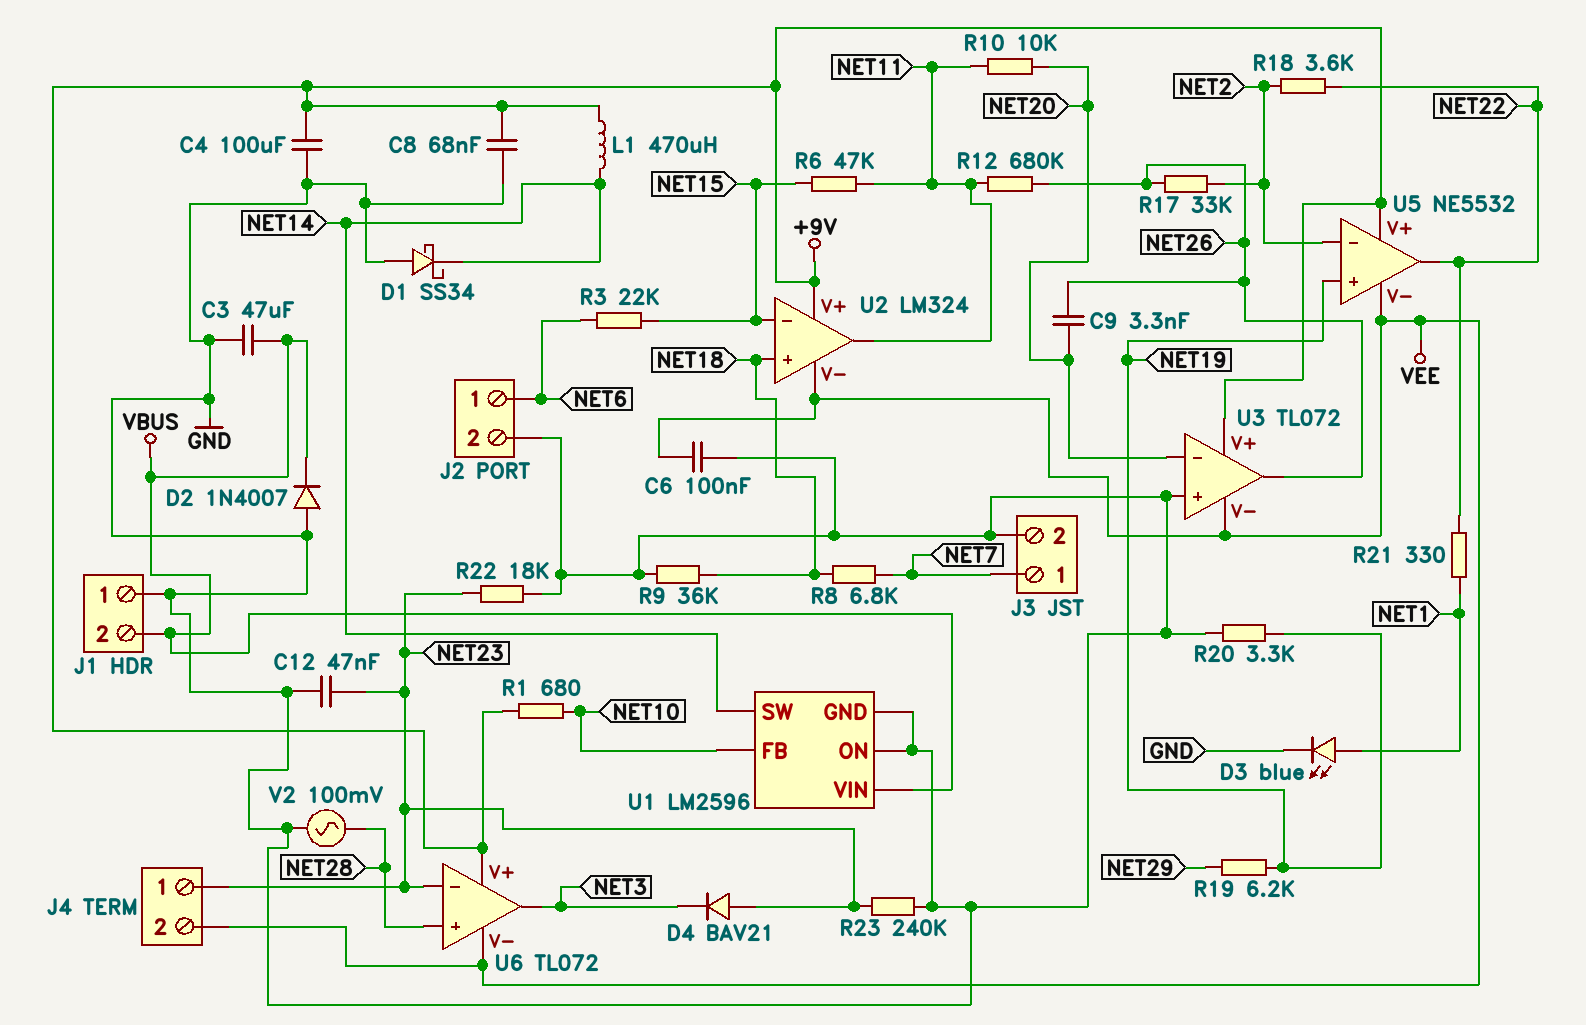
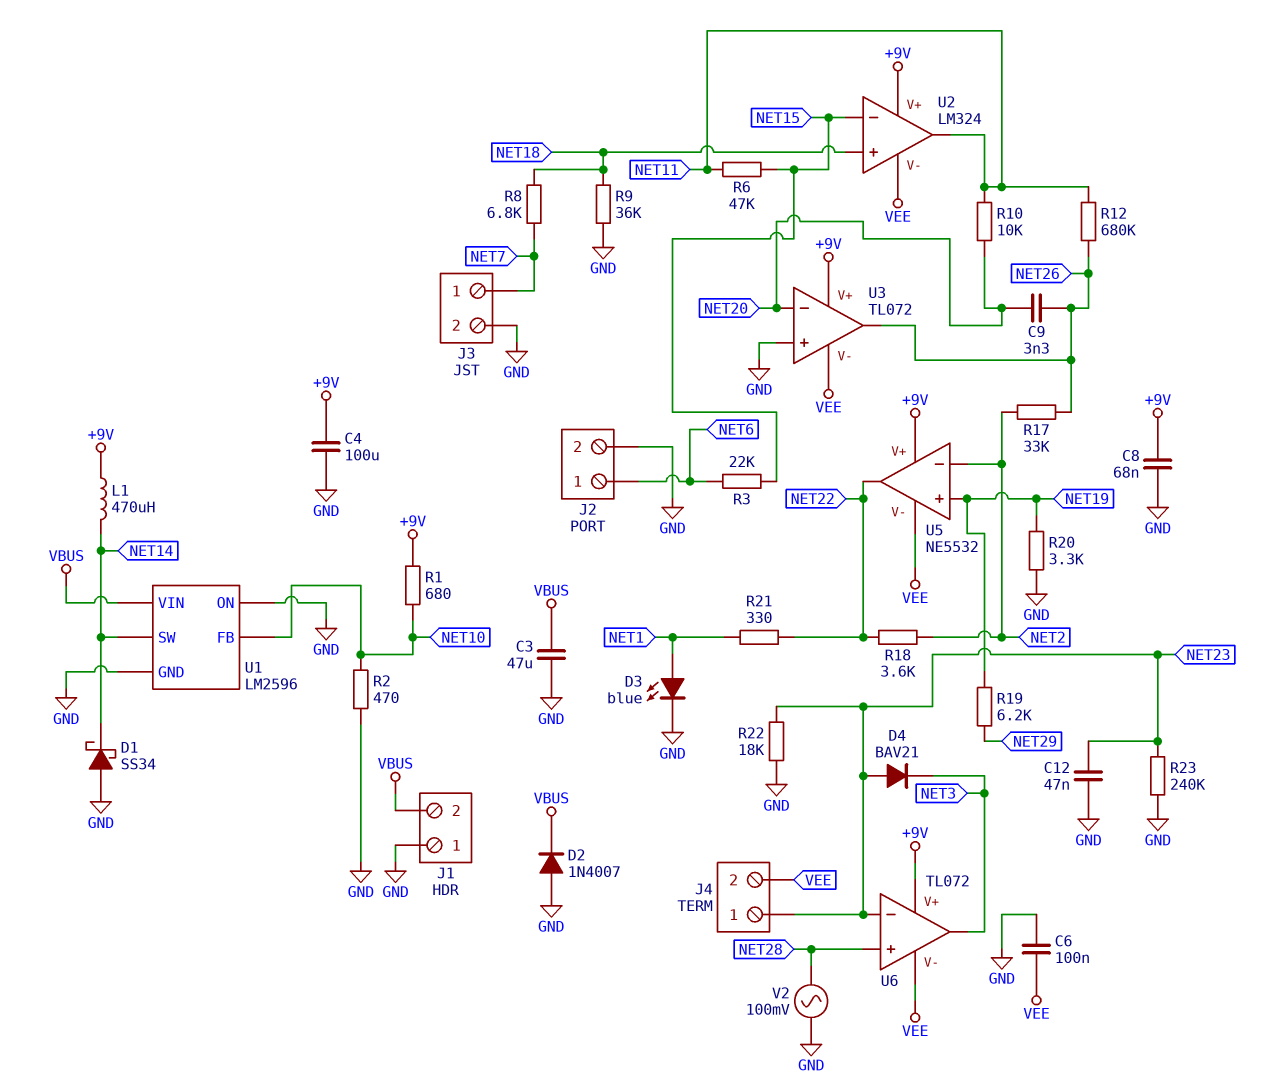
R2: none -> 470 (GND, NET10)

